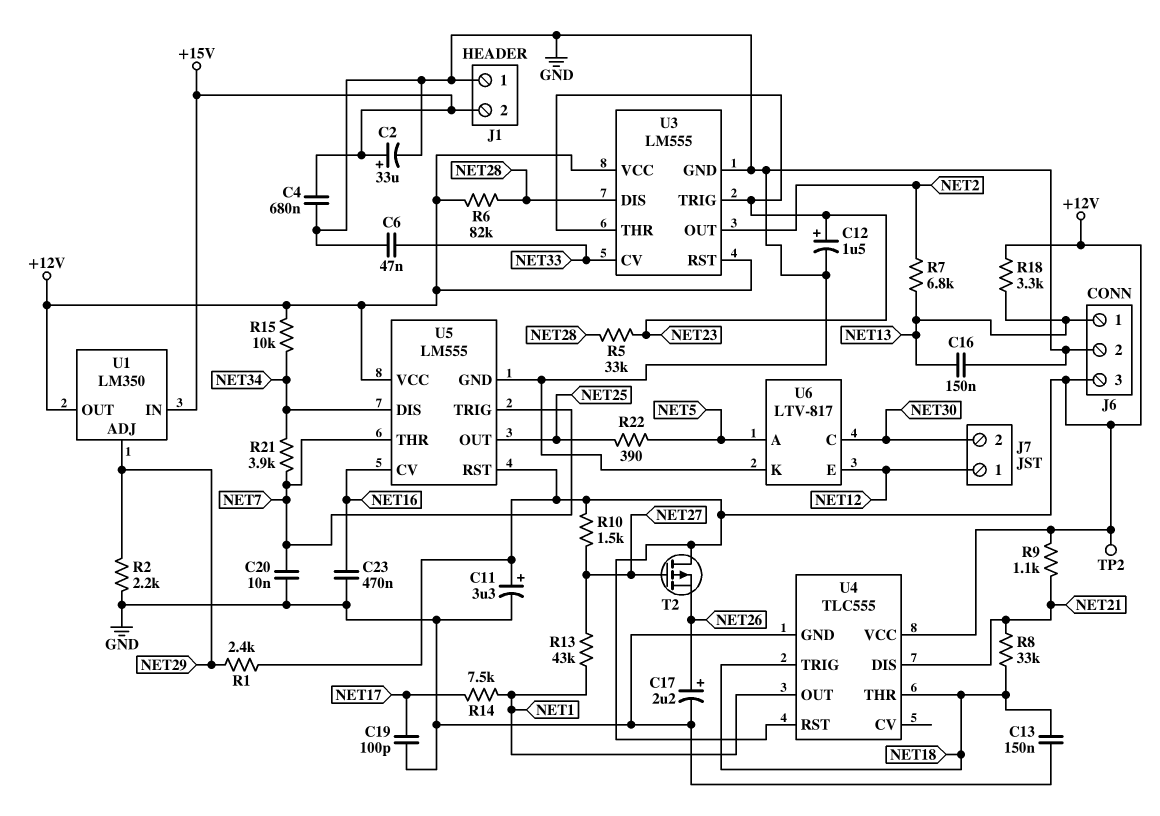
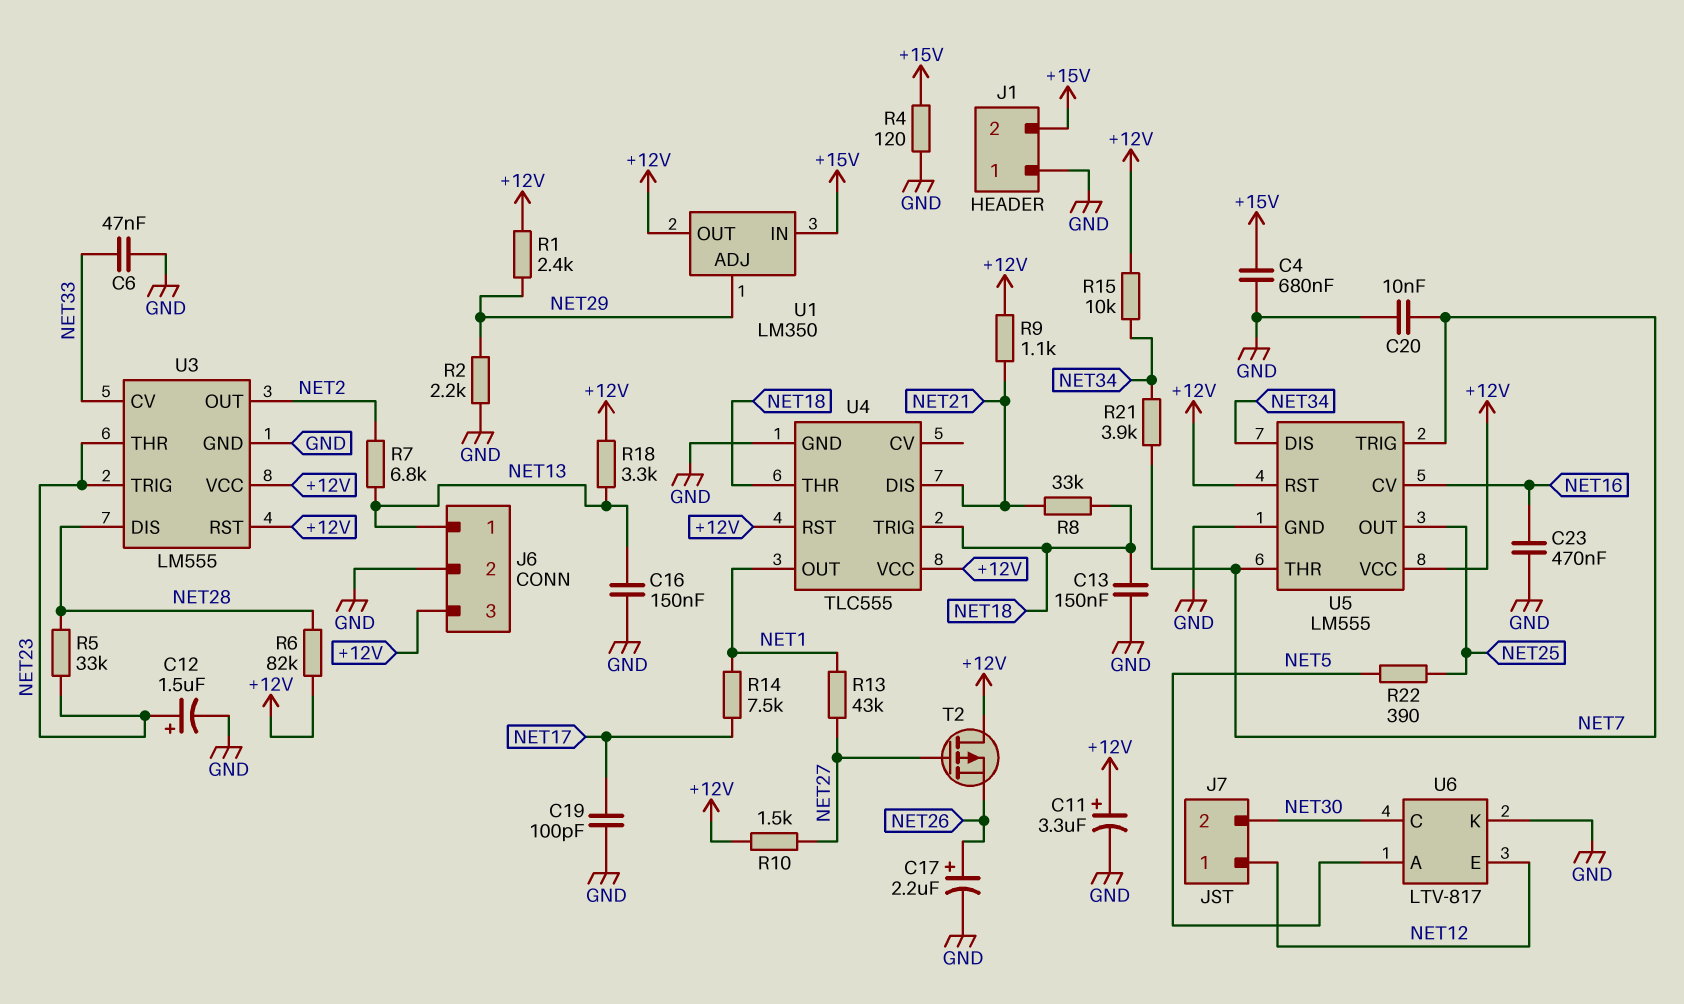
C2: 33uF (plus +15V, minus GND) -> none
R4: none -> 120 (+15V, GND)
TP2: test point (+12V) -> none

